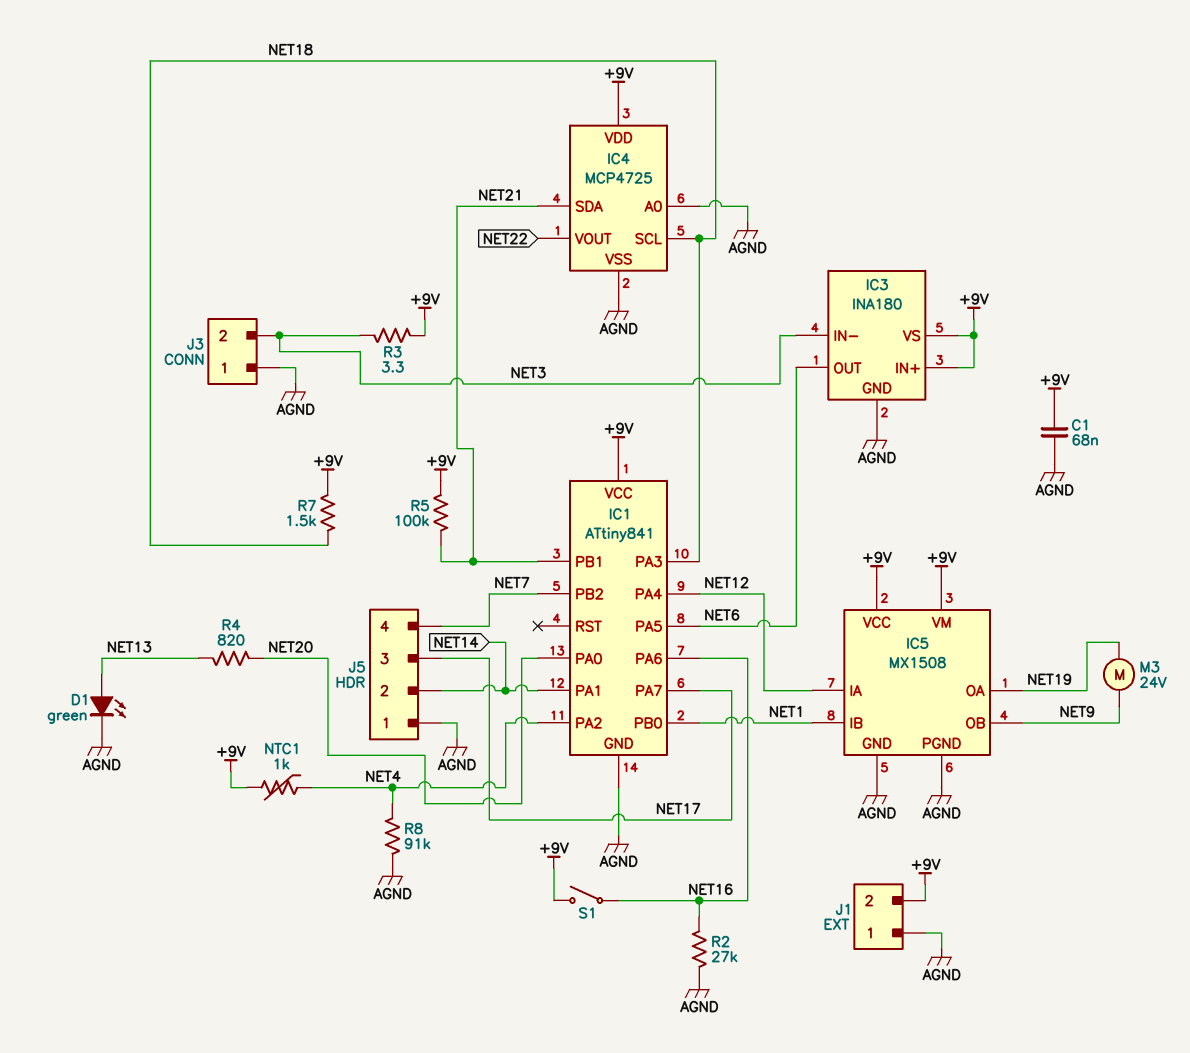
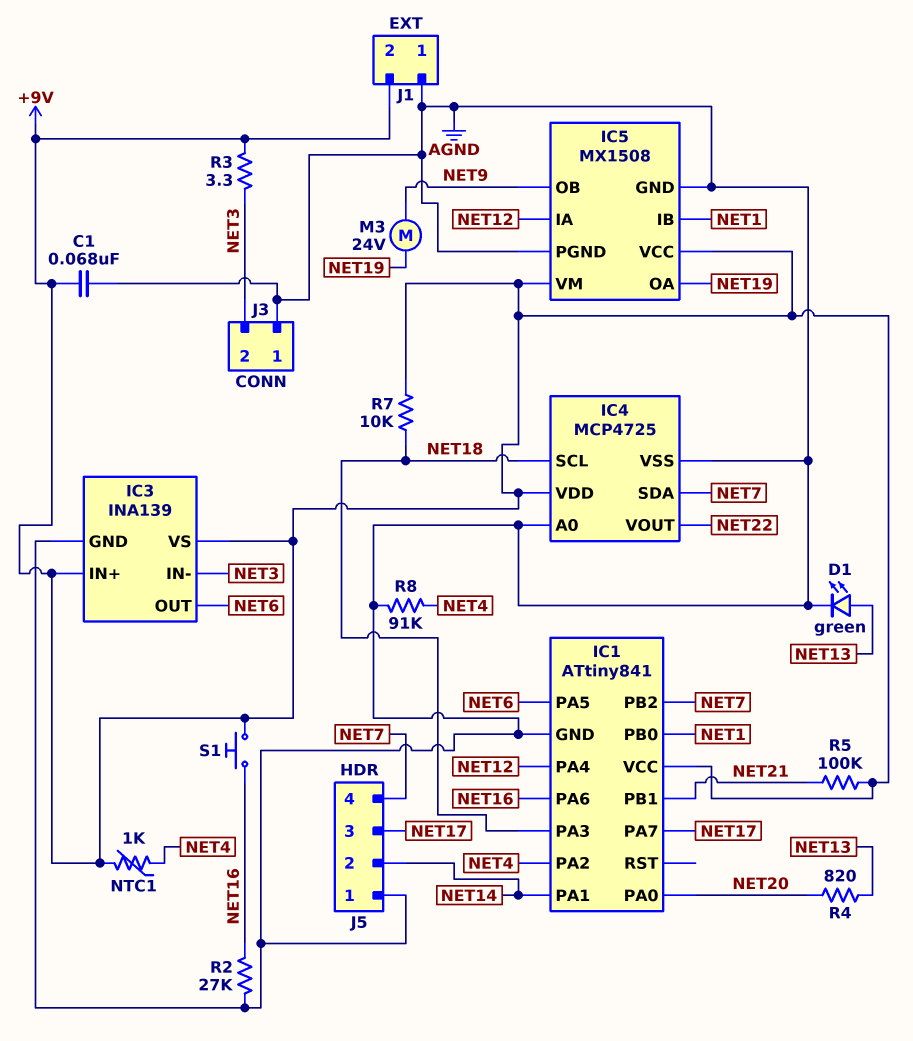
IC3: INA180 -> INA139
IC4 pin SDA: NET21 -> NET7
R7: 1.5k (+9V, NET18) -> 10k (+9V, NET18)
S1: switch (+9V, NET16) -> button (+9V, NET16)

